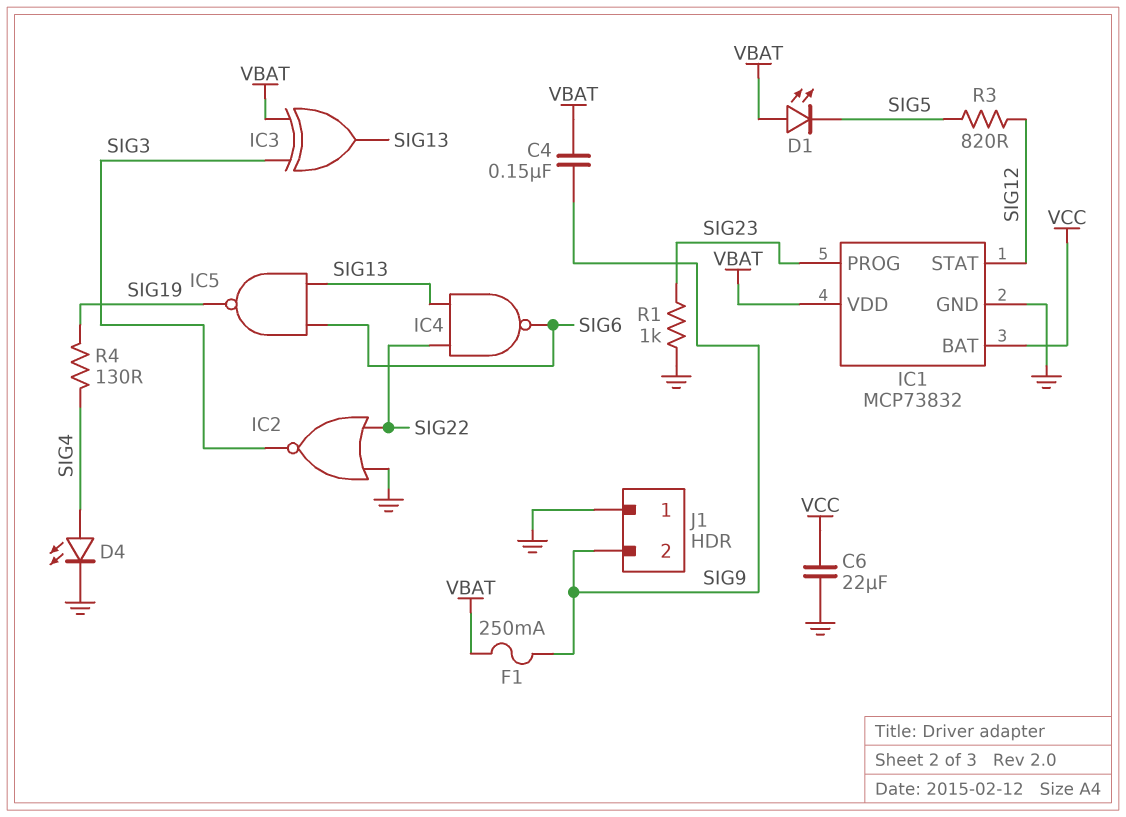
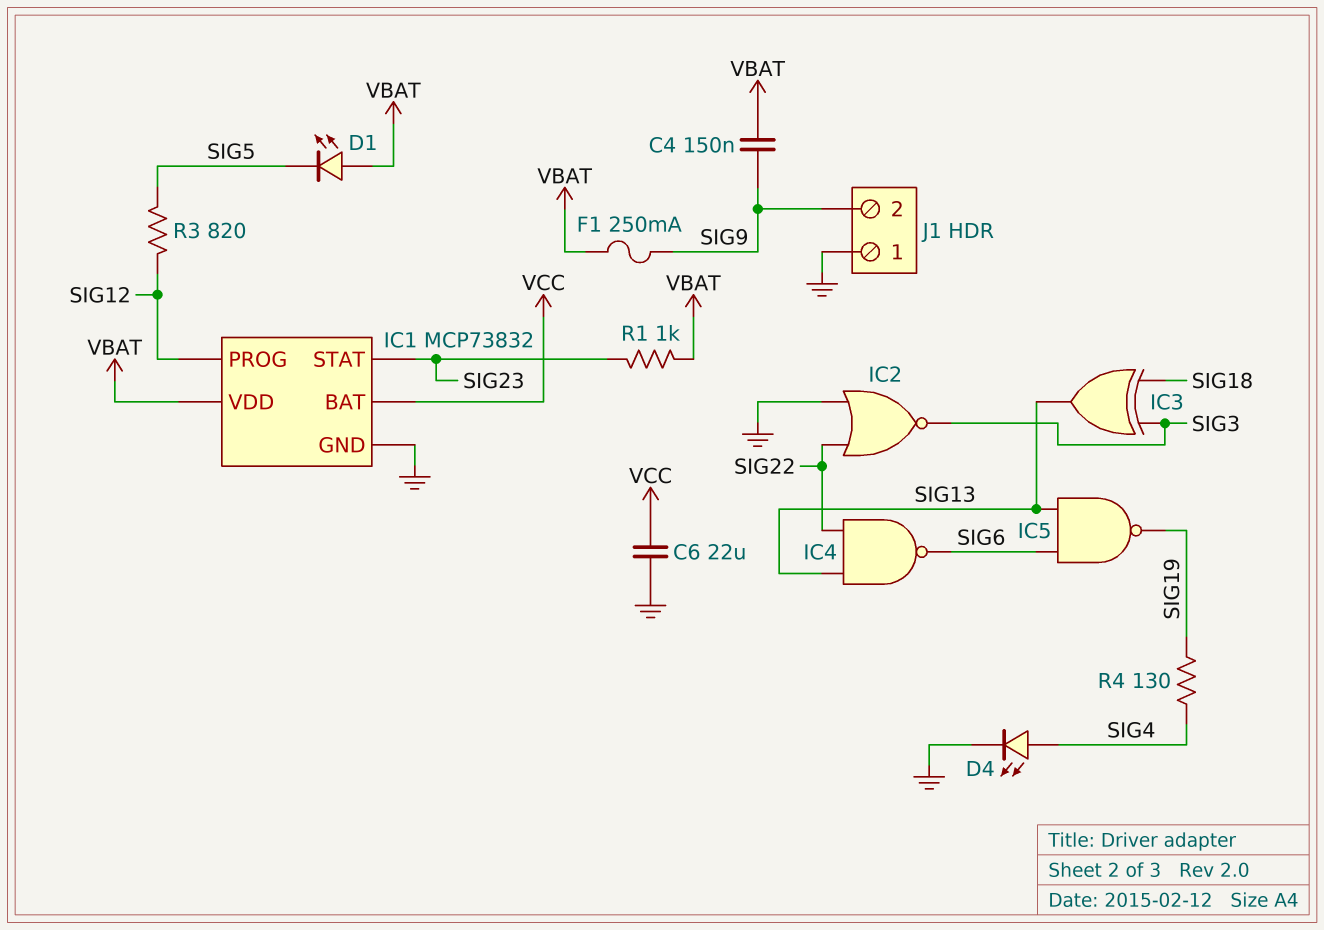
IC1 pin PROG: SIG23 -> SIG12
IC1 pin STAT: SIG12 -> SIG23
IC3: XOR (in SIG3, in VBAT, out SIG13) -> XOR (in SIG3, in SIG18, out SIG13)
R1: 1k (GND, SIG23) -> 1k (SIG23, VBAT)

